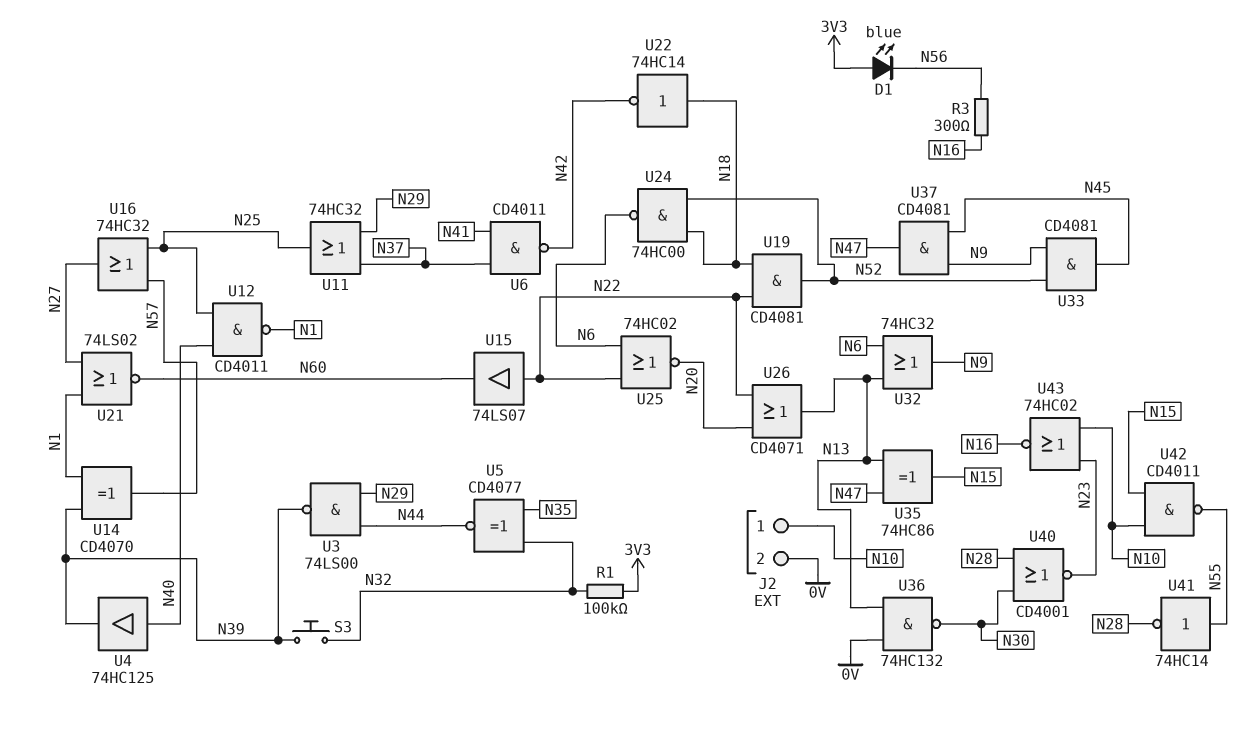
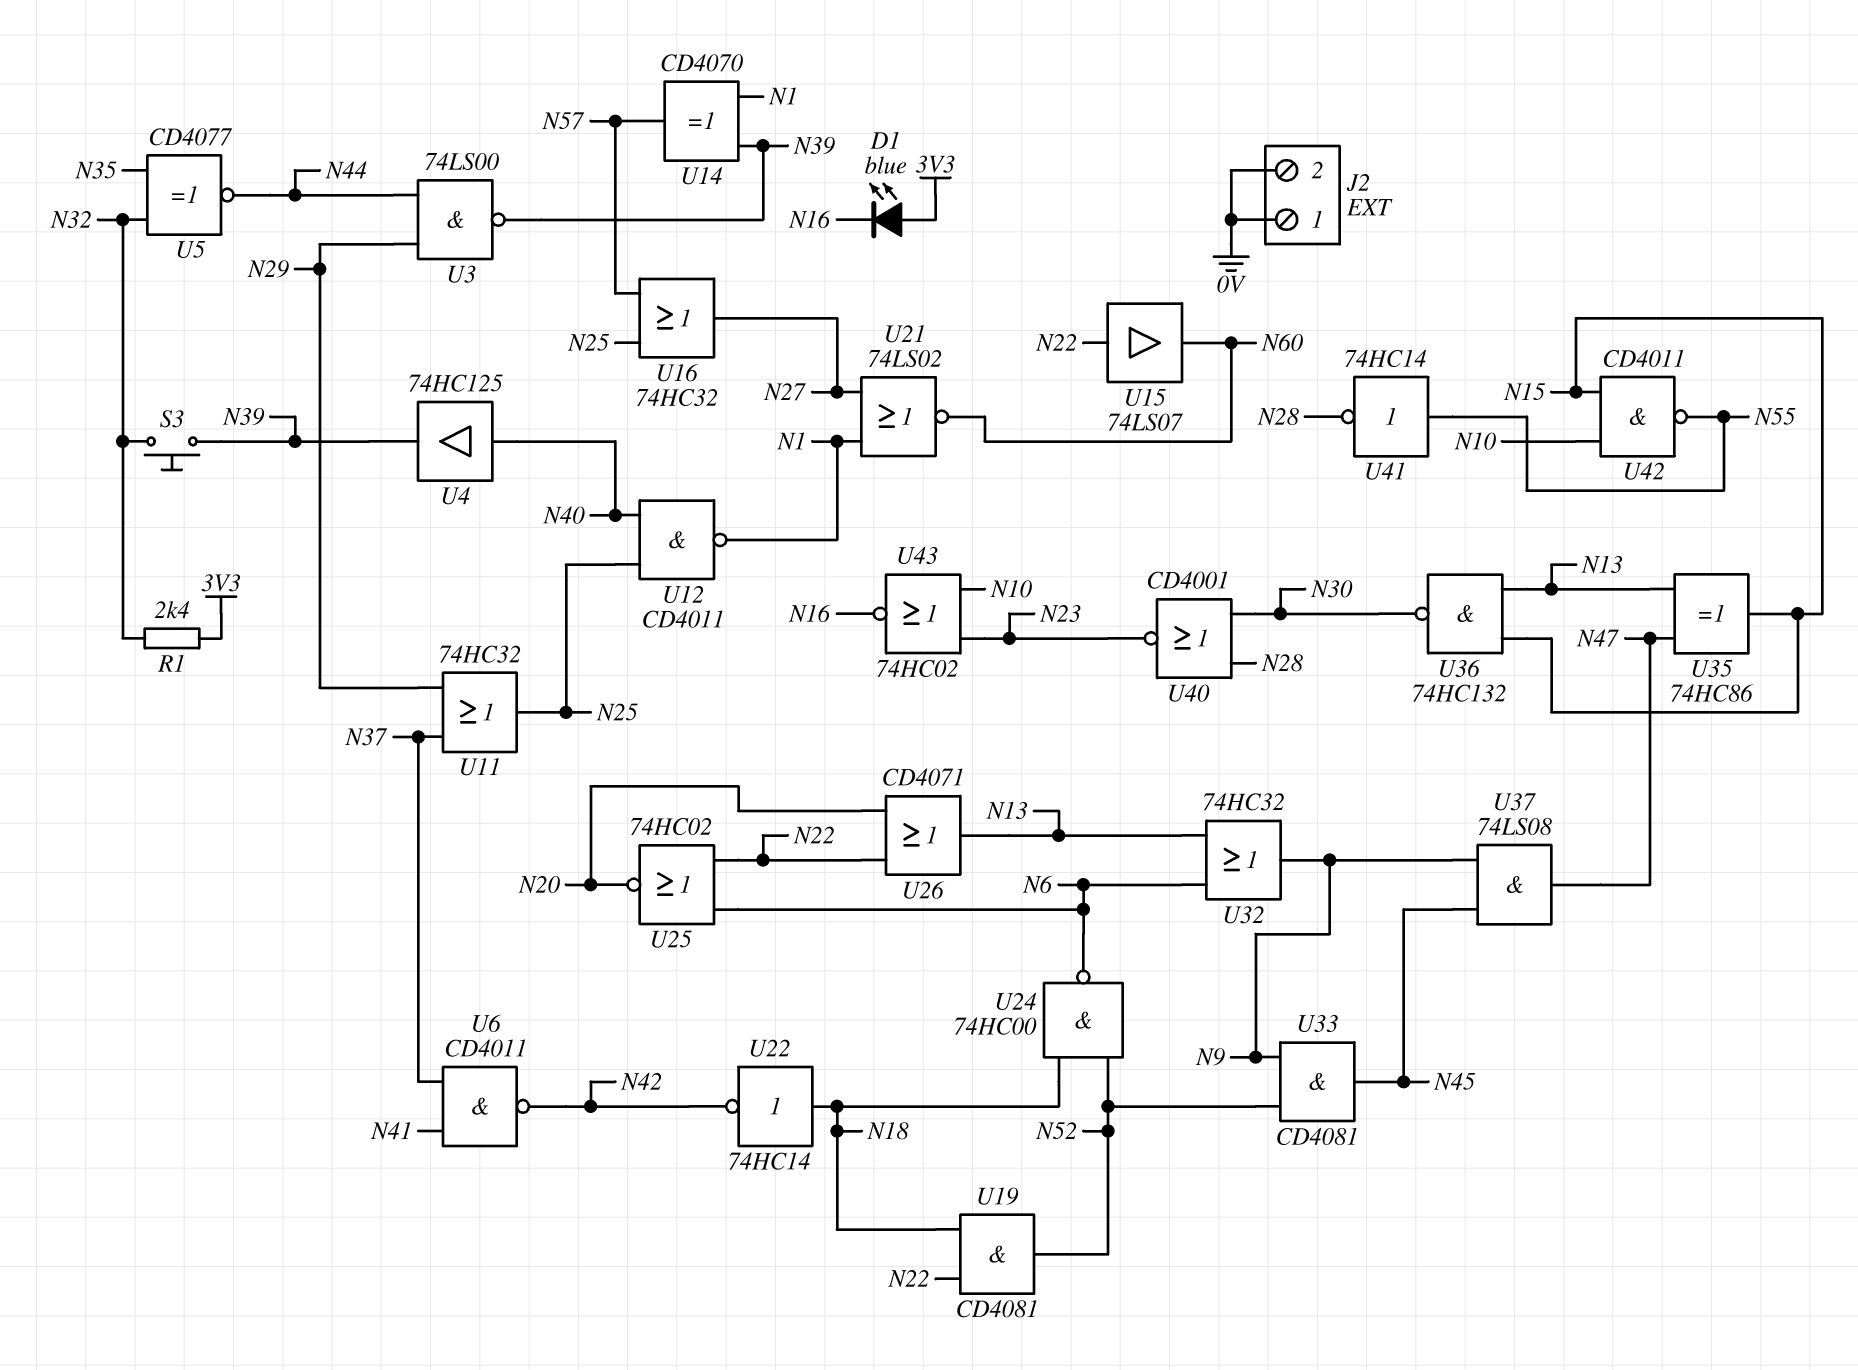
D1: LED blue (A 3V3, K N56) -> LED blue (A 3V3, K N16)
J2 pin 1: N10 -> 0V
R1: 100k (3V3, N32) -> 2.4k (3V3, N32)
R3: 300 (N16, N56) -> none
U36: NAND 74HC132 (in 0V, in N13, out N30) -> NAND 74HC132 (in N13, in N15, out N30)
U37: AND CD4081 (in N9, in N45, out N47) -> AND 74LS08 (in N9, in N45, out N47)

